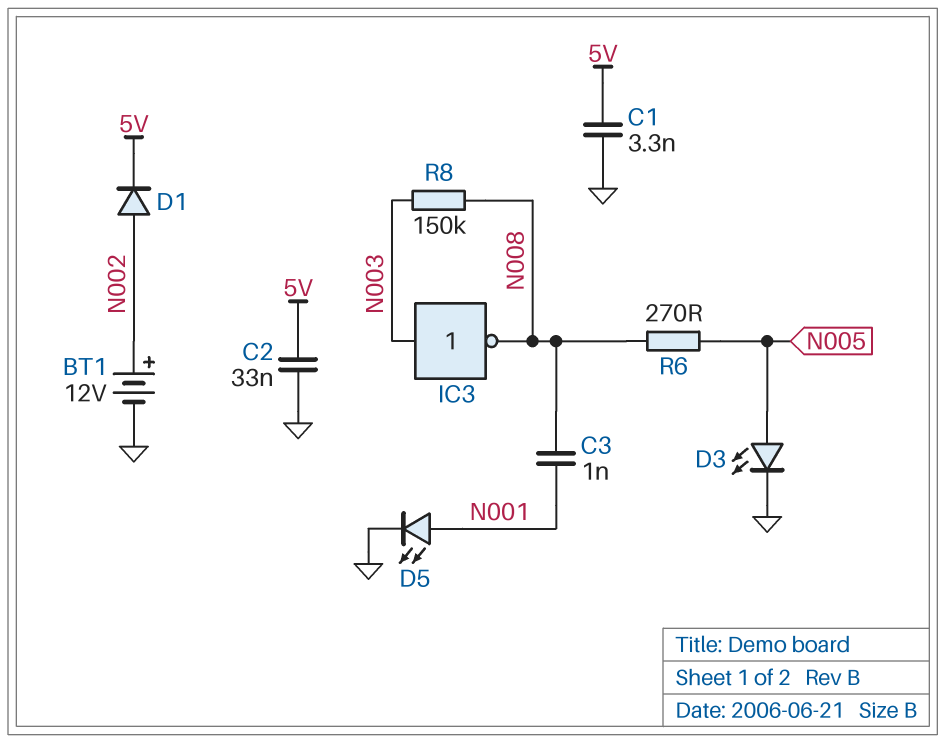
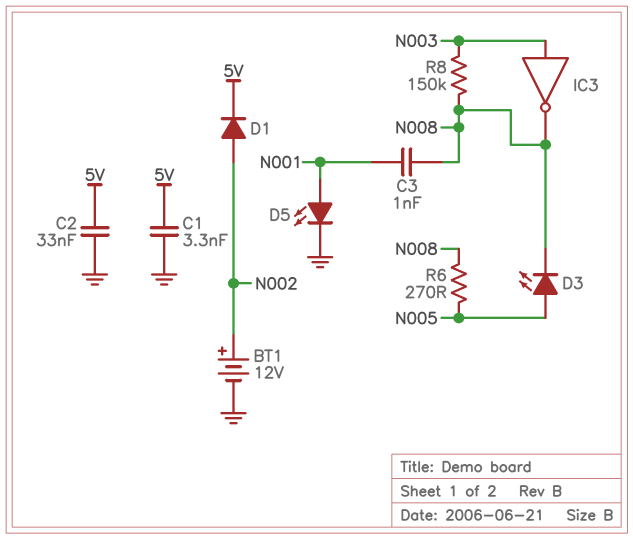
D3: LED (A N005, K GND) -> LED (A N005, K N008)

